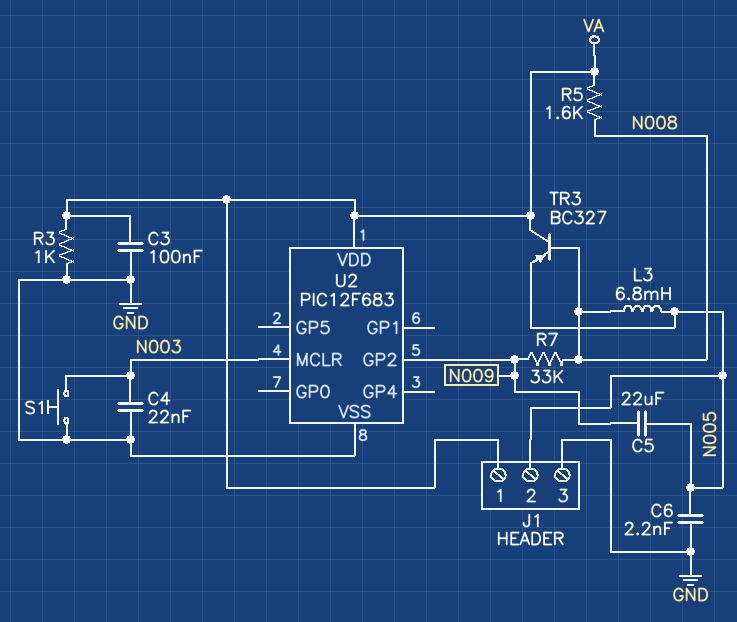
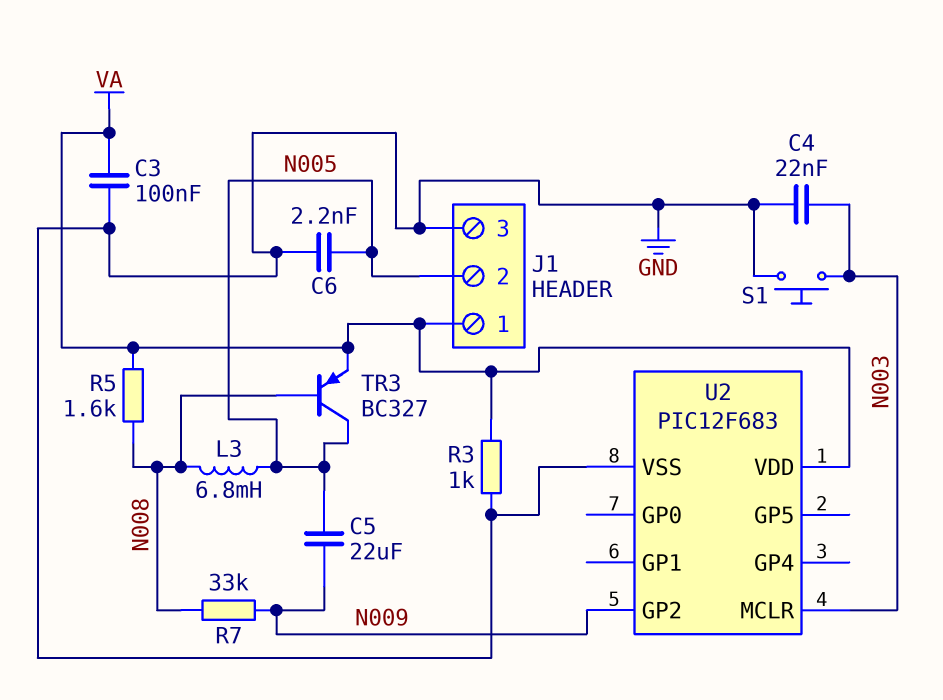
TR3: PNP BC327 (B N008, C VA, E N005) -> PNP BC327 (B N008, C N005, E VA)

